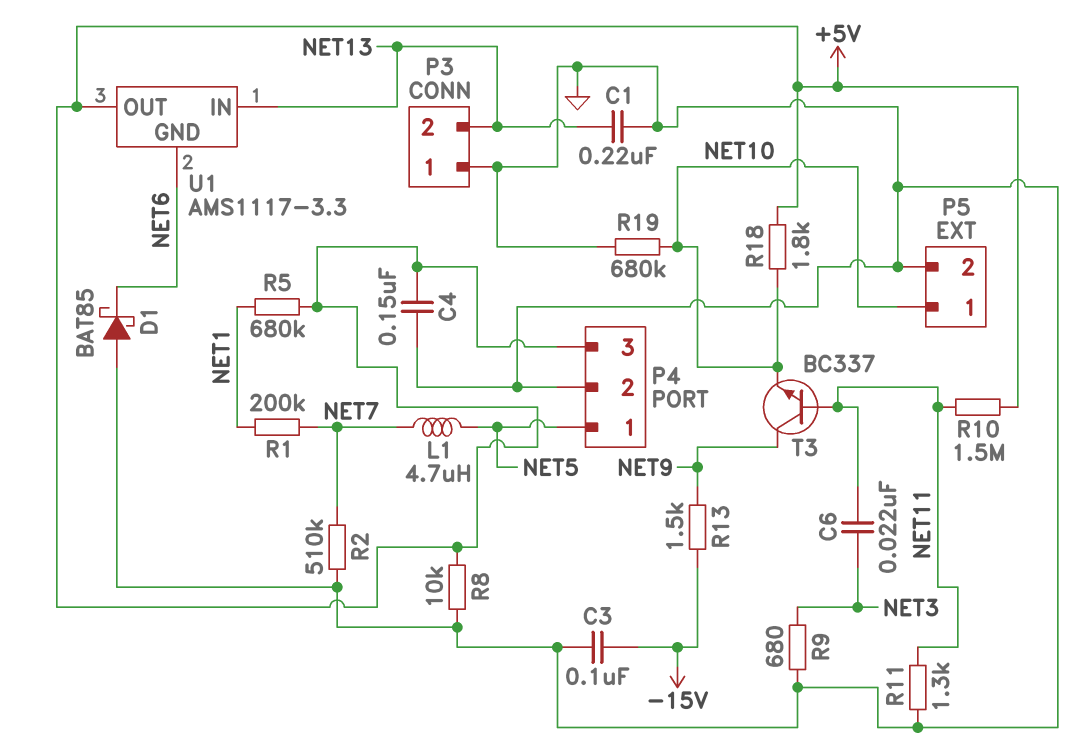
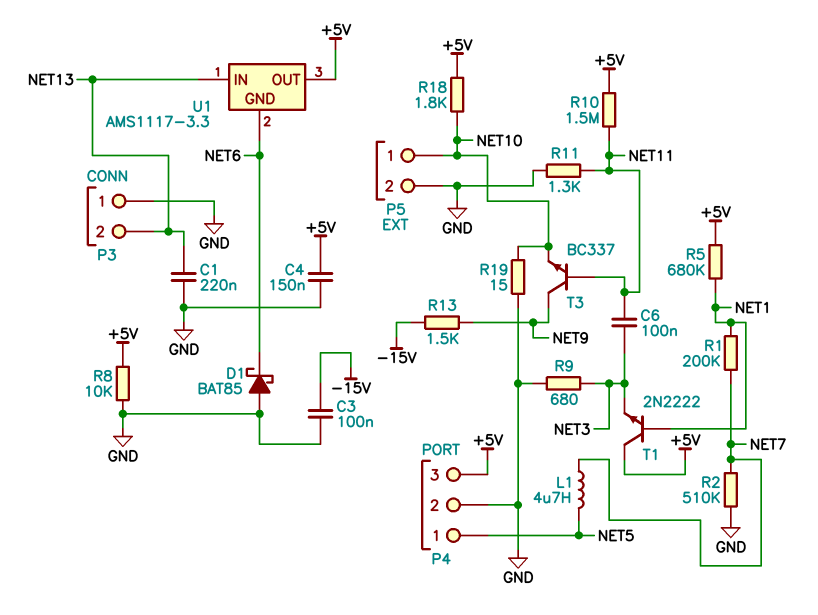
C6: 22nF (NET3, NET11) -> 100nF (NET3, NET11)
R19: 680k (GND, NET10) -> 15 (GND, NET10)
T1: none -> NPN 2N2222 (B NET1, C +5V, E NET3)

